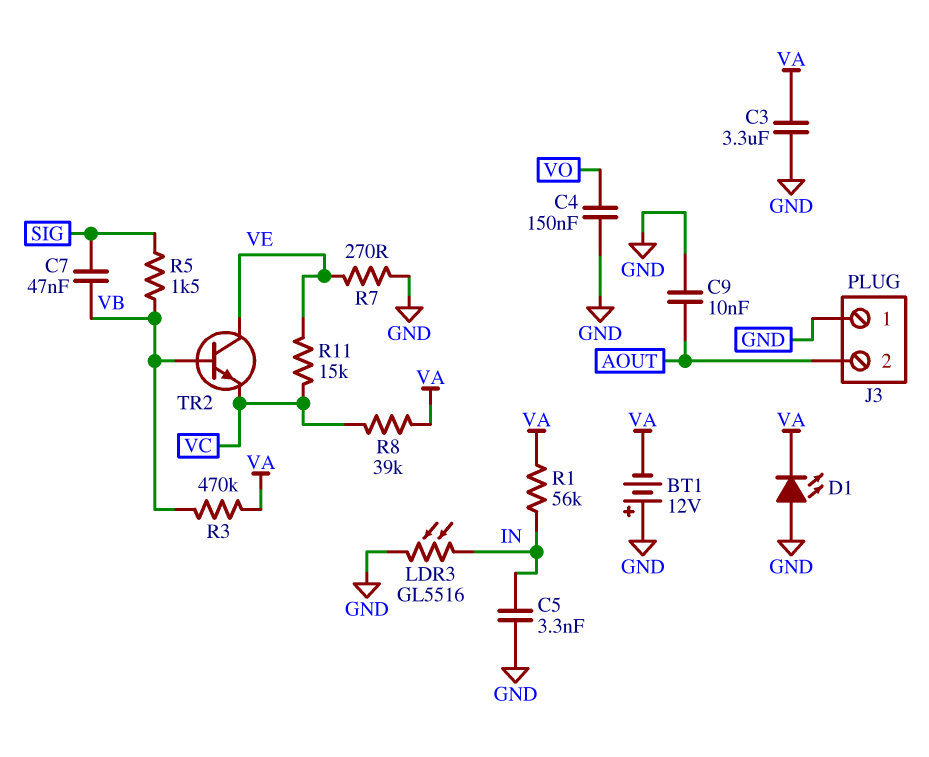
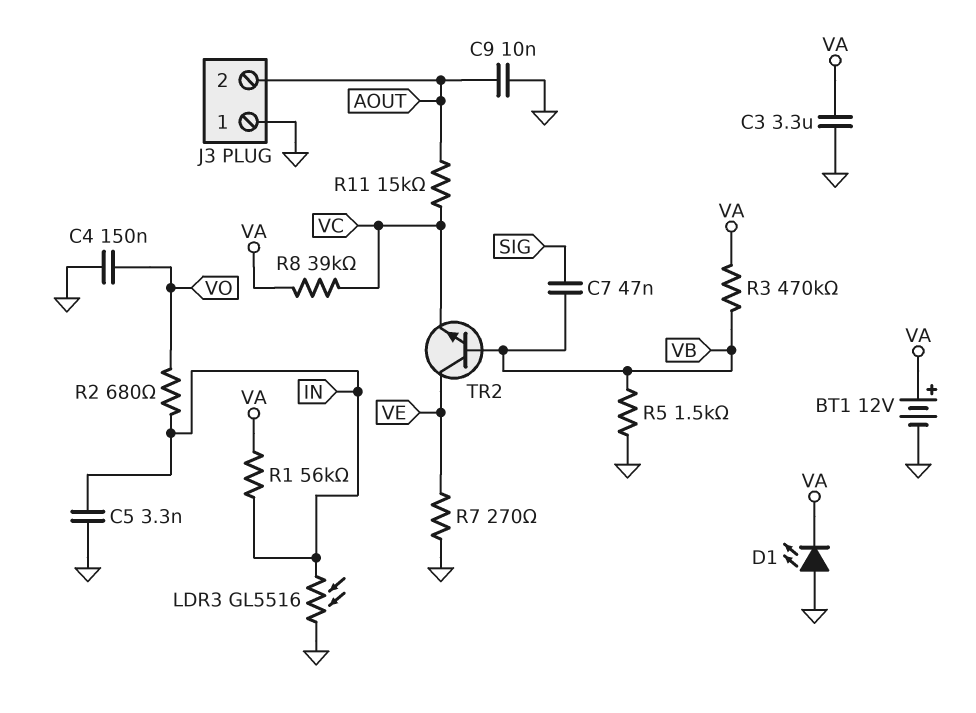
BT1: 12V (plus GND, minus VA) -> 12V (plus VA, minus GND)
R2: none -> 680 (IN, VO)
R5: 1.5k (SIG, VB) -> 1.5k (GND, VB)
R11: 15k (VC, VE) -> 15k (AOUT, VC)

